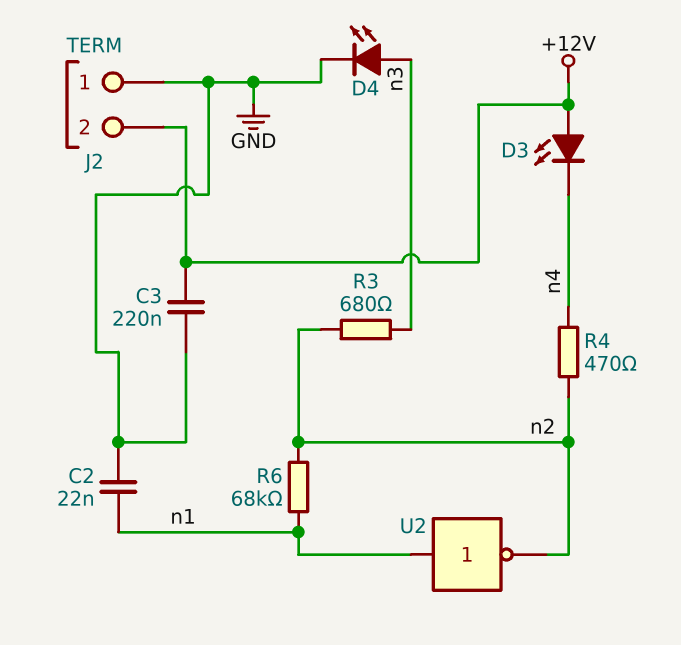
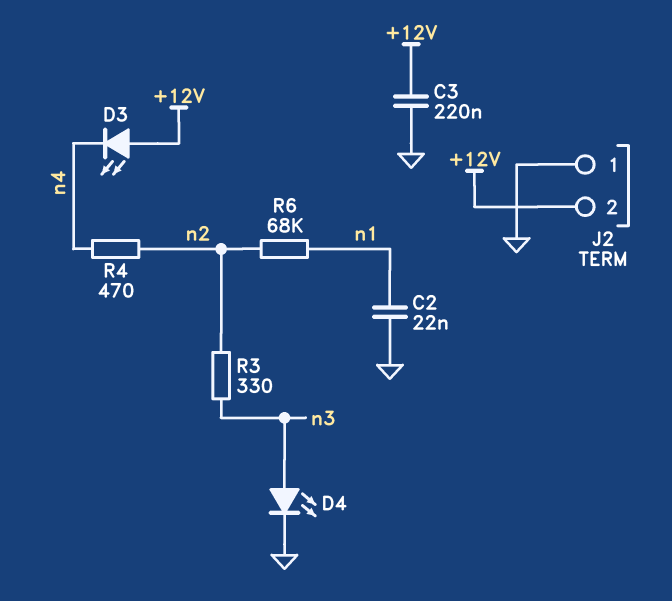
R3: 680 (n2, n3) -> 330 (n2, n3)
U2: NOT (in n1, out n2) -> none

